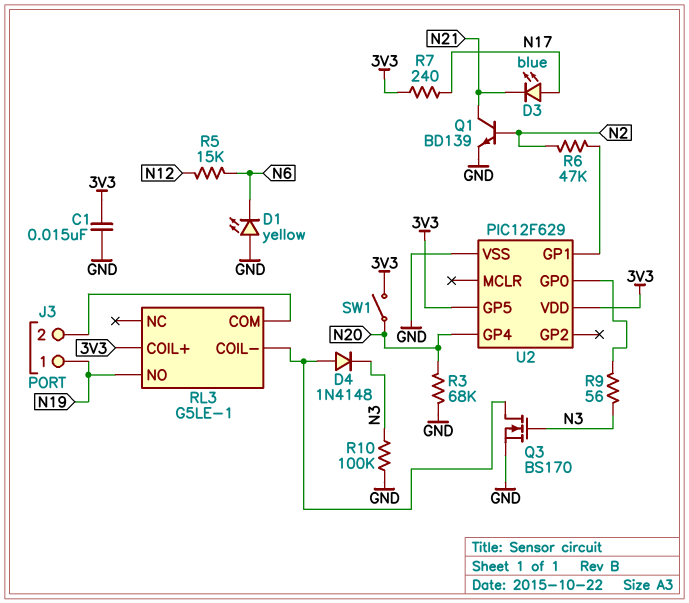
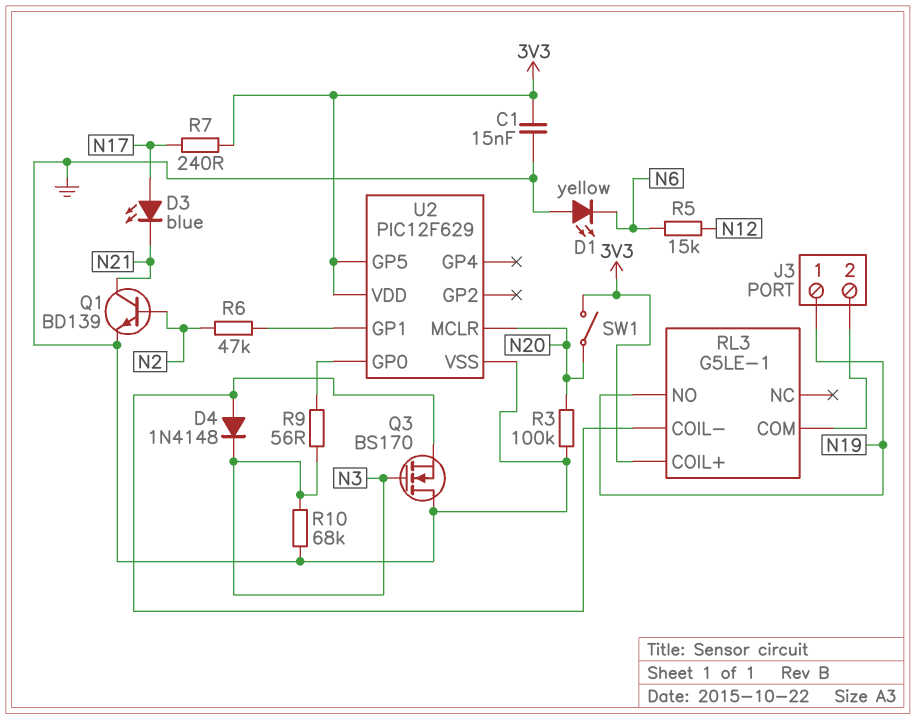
Q3: NMOS BS170 (G N3, D RL3/COIL-, S GND) -> NMOS BS170 (G N3, D GND, S RL3/COIL-)
R3: 68k (GND, N20) -> 100k (GND, N20)
R10: 100k (GND, N3) -> 68k (GND, N3)
U2 pin GP4: N20 -> none
U2 pin MCLR: none -> N20

